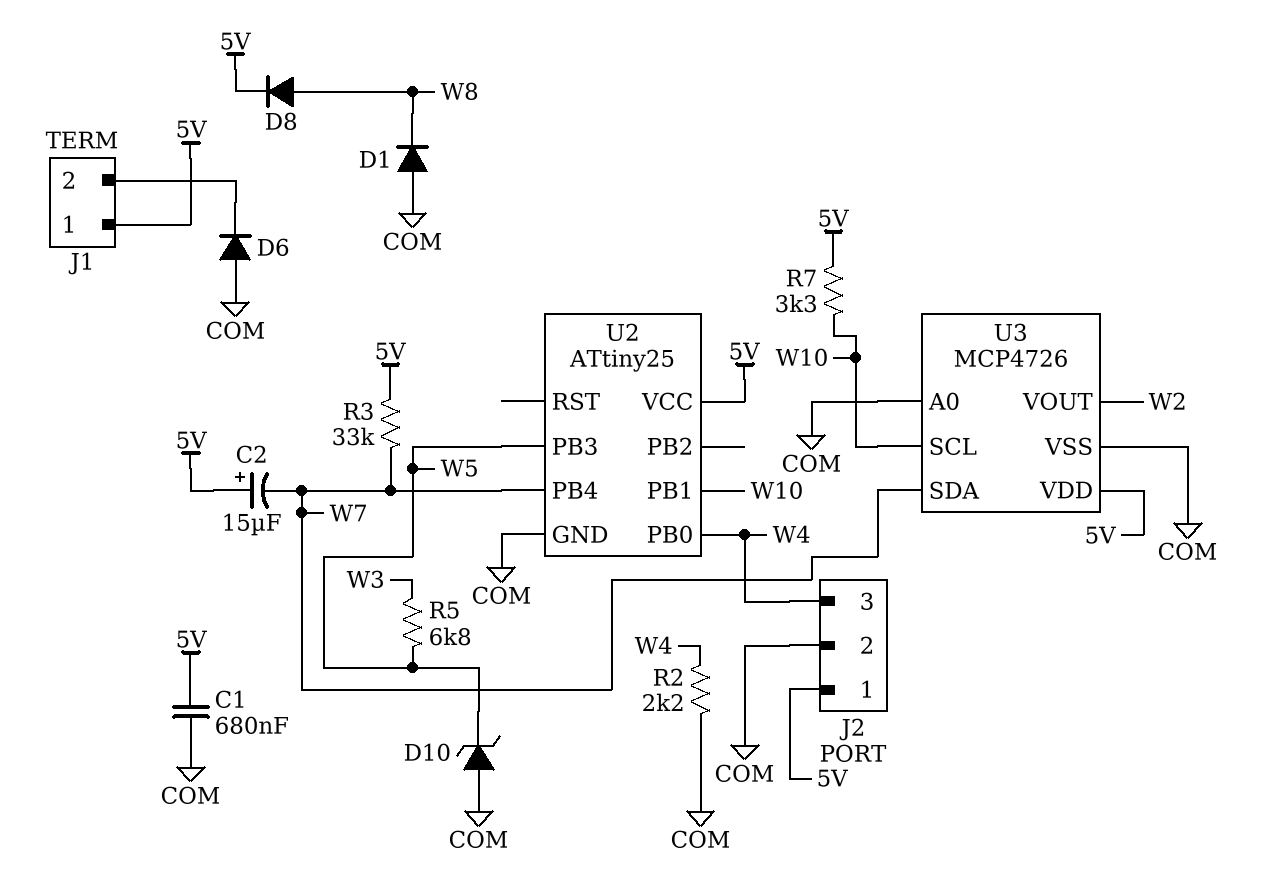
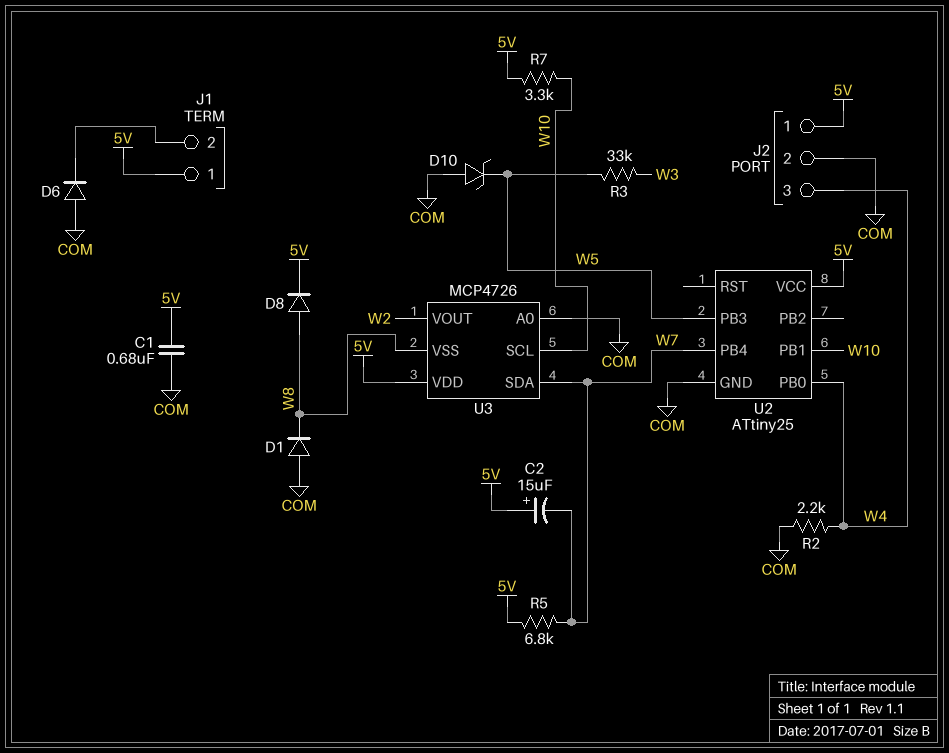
R3: 33k (5V, W7) -> 33k (W3, W5)
R5: 6.8k (W3, W5) -> 6.8k (5V, W7)
U3 pin VSS: COM -> W8

